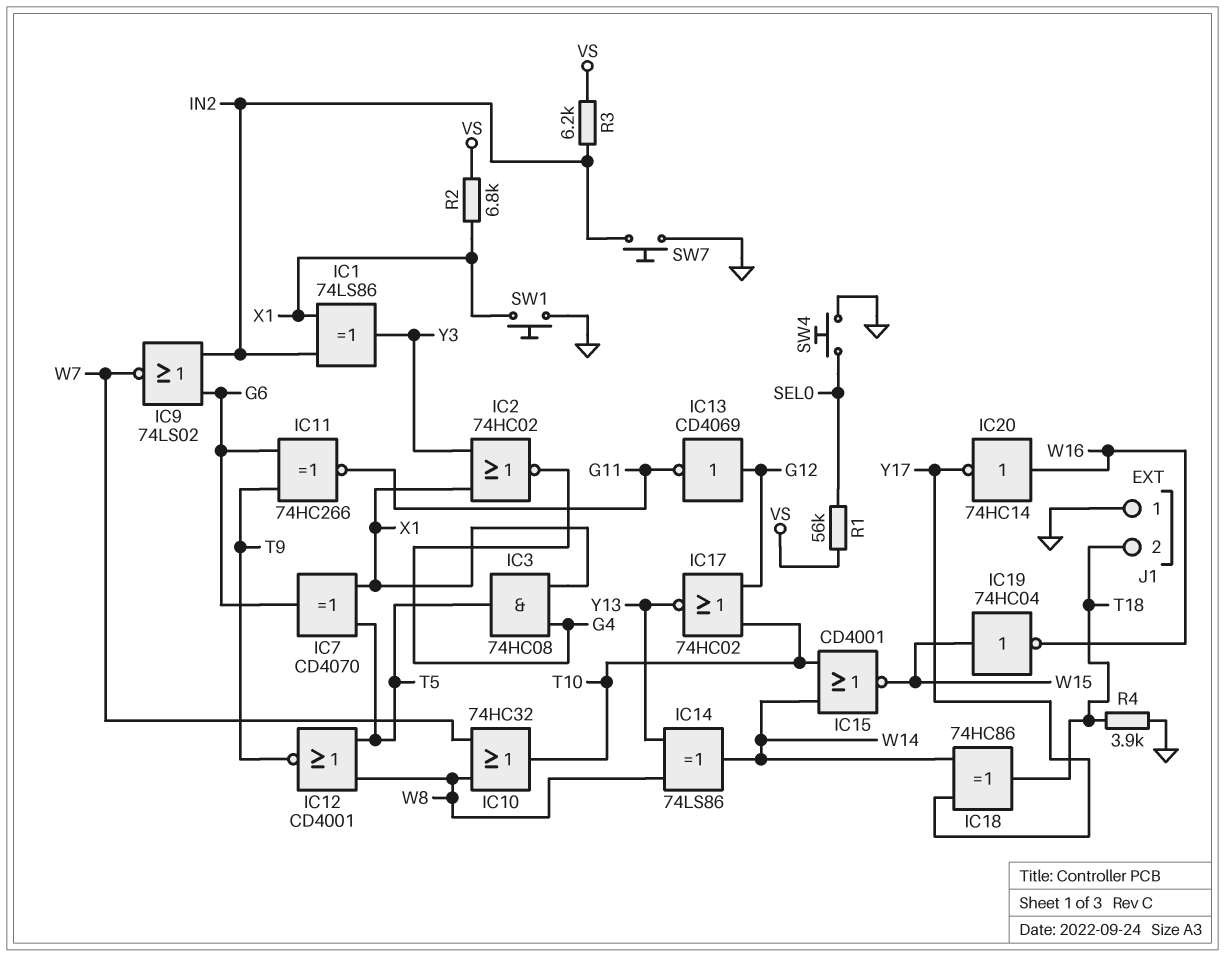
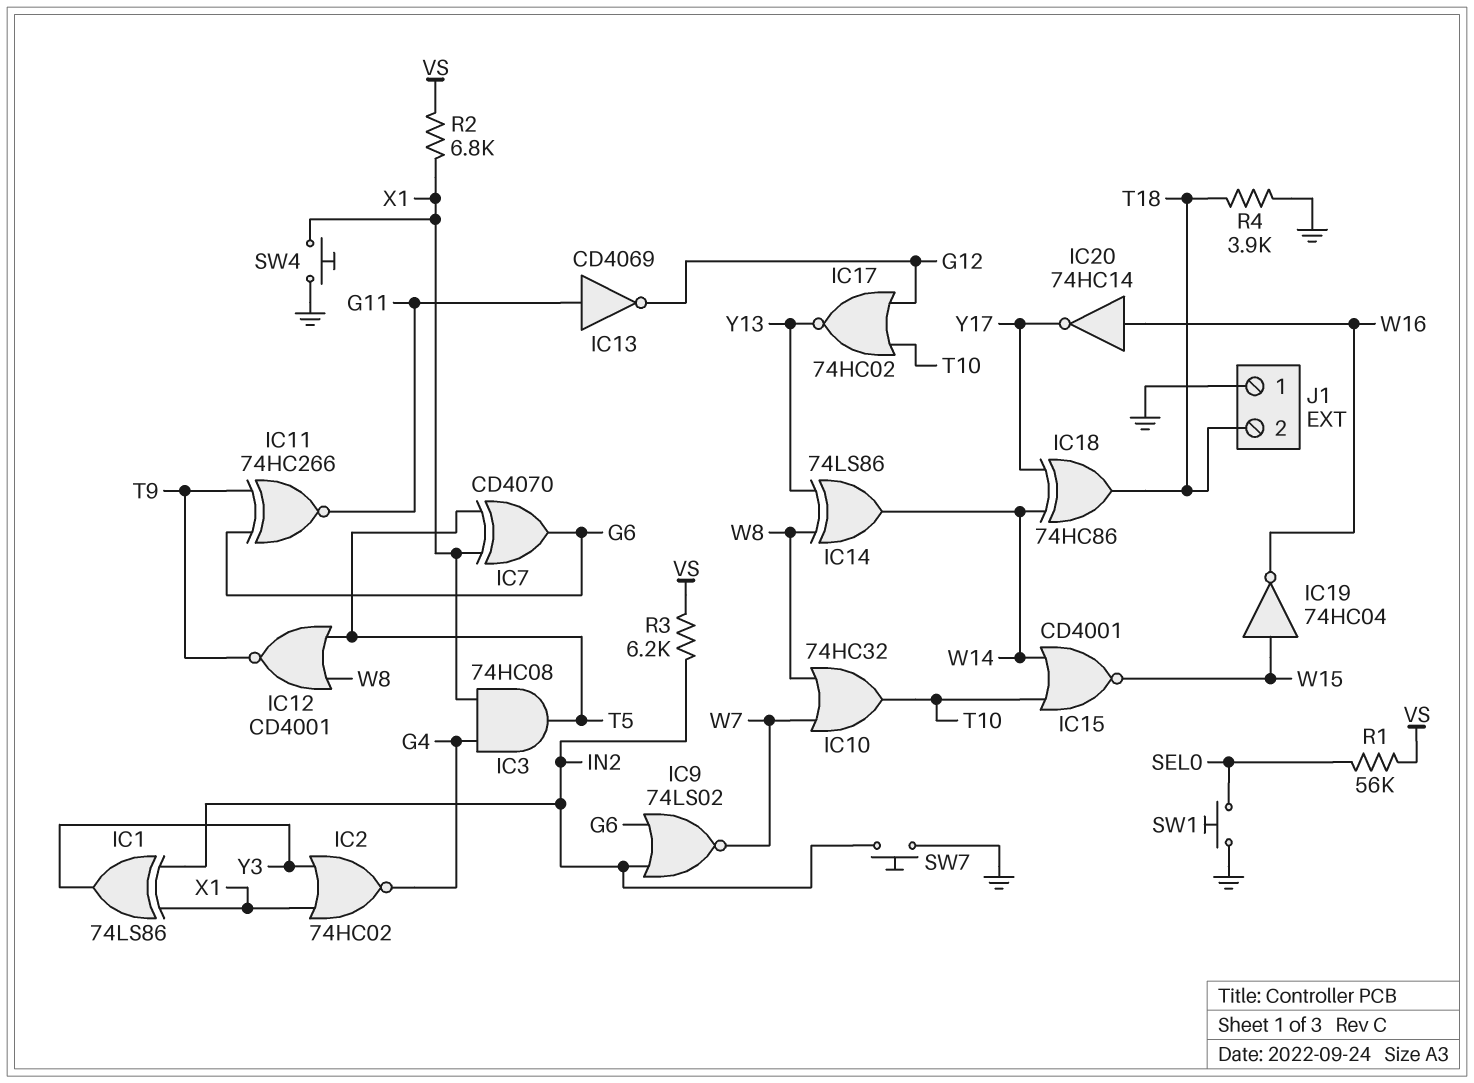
IC13: NOT CD4069 (in G12, out G11) -> NOT CD4069 (in G11, out G12)
SW1: button (GND, X1) -> button (GND, SEL0)
SW4: button (GND, SEL0) -> button (GND, X1)

